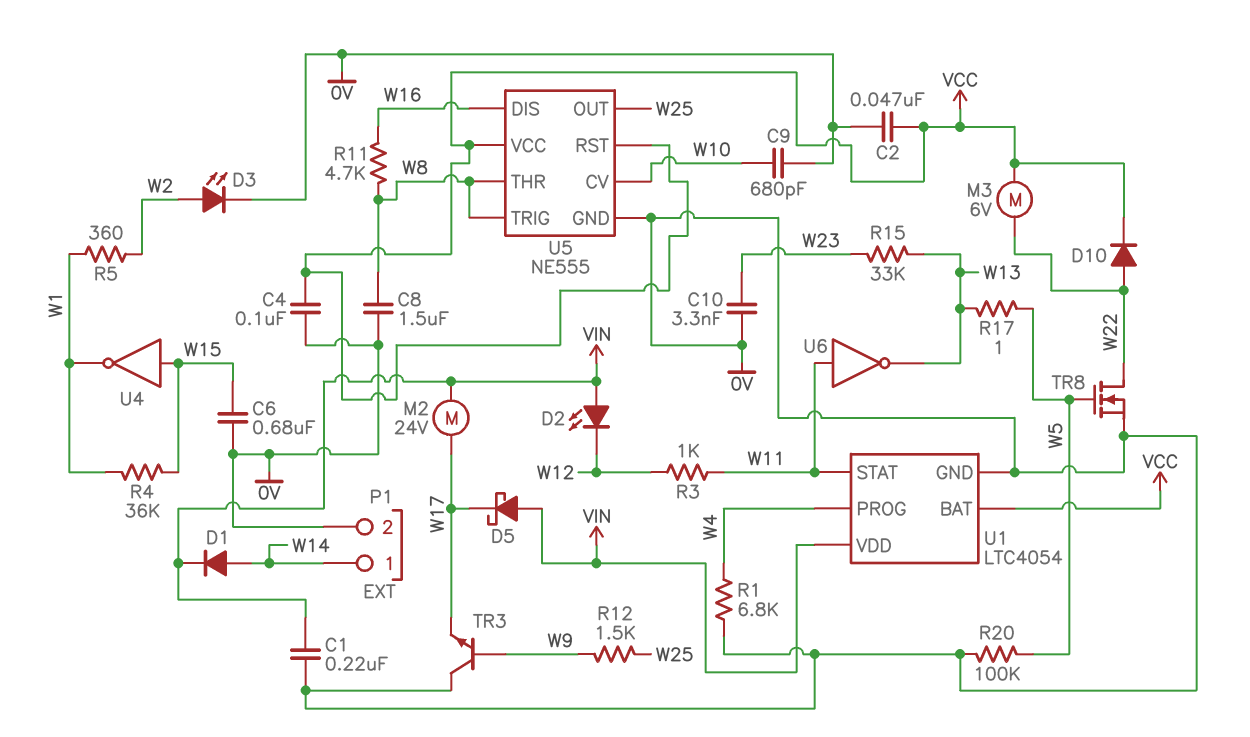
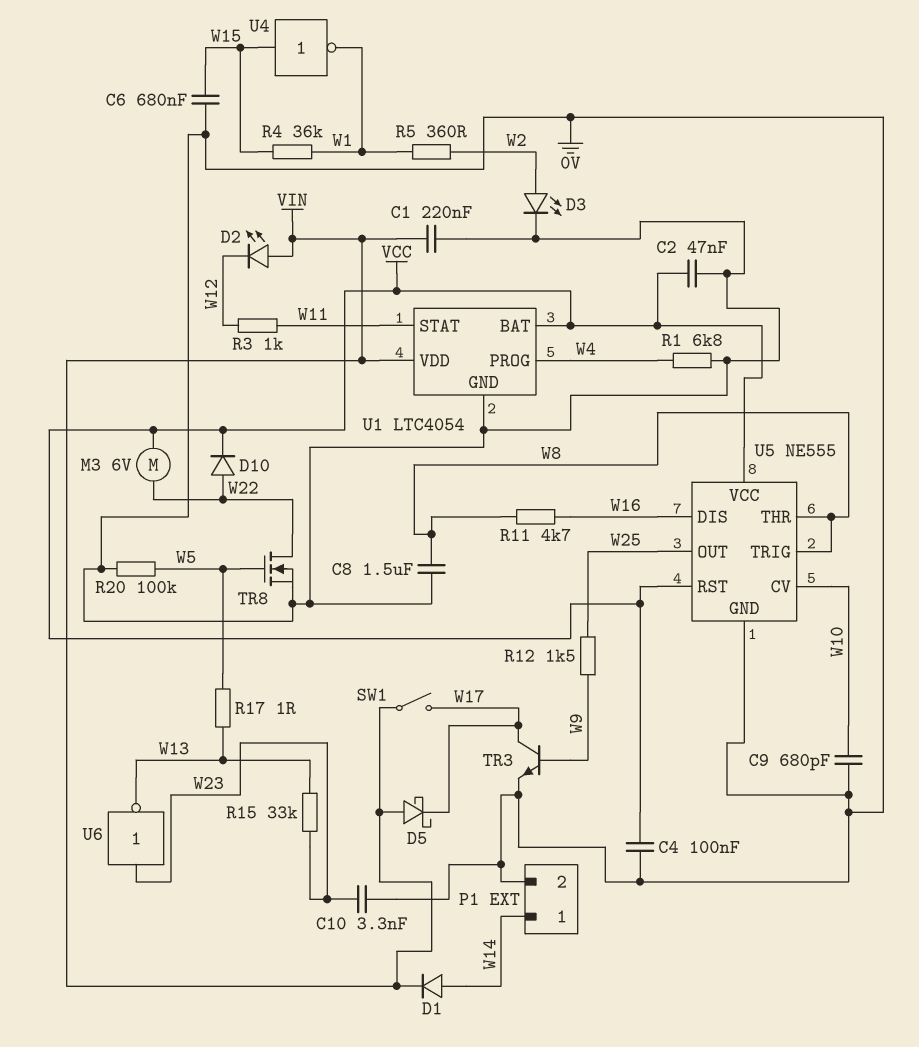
M2: motor 24V (VIN, W17) -> none
SW1: none -> switch (VIN, W17)
TR3: NPN (B W9, C 0V, E W17) -> NPN (B W9, C W17, E 0V)
U6: NOT (in W11, out W13) -> NOT (in W23, out W13)

